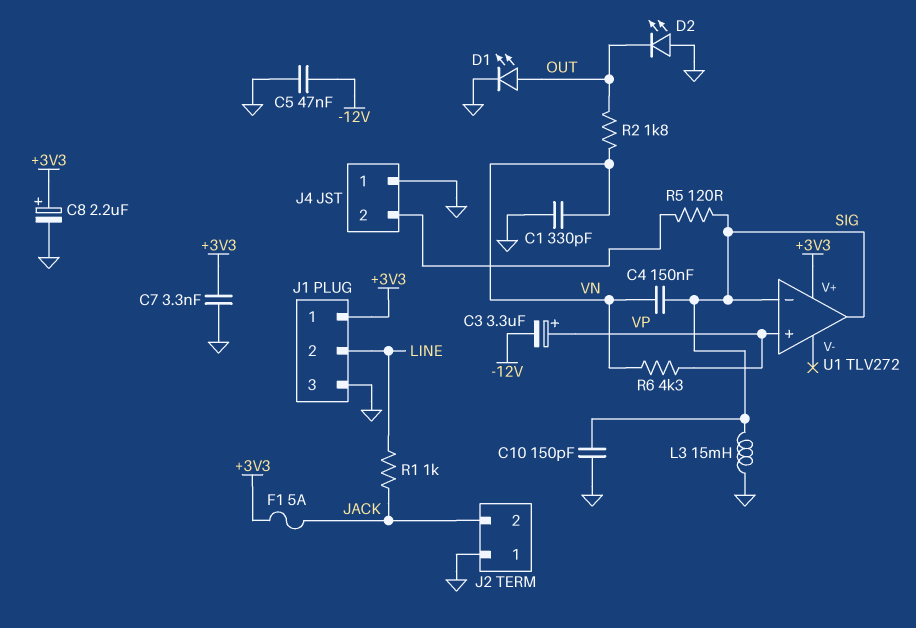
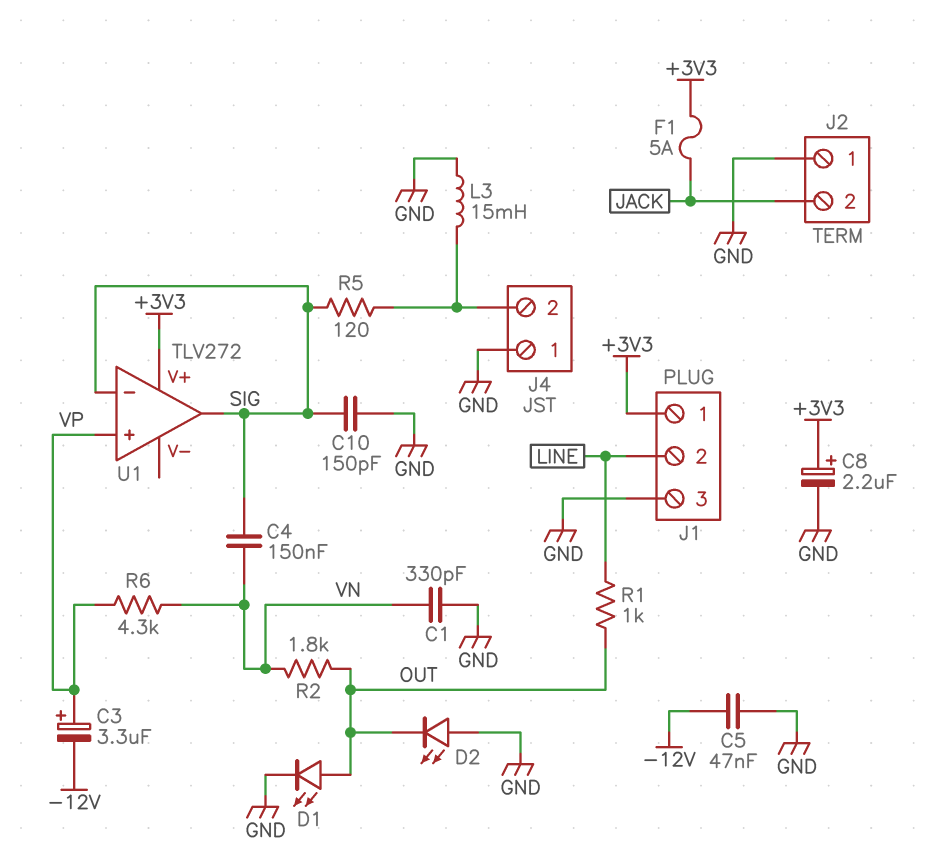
C7: 3.3nF (+3V3, GND) -> none
L3: 15mH (GND, SIG) -> 15mH (GND, J4/2)
R1: 1k (JACK, LINE) -> 1k (LINE, OUT)

